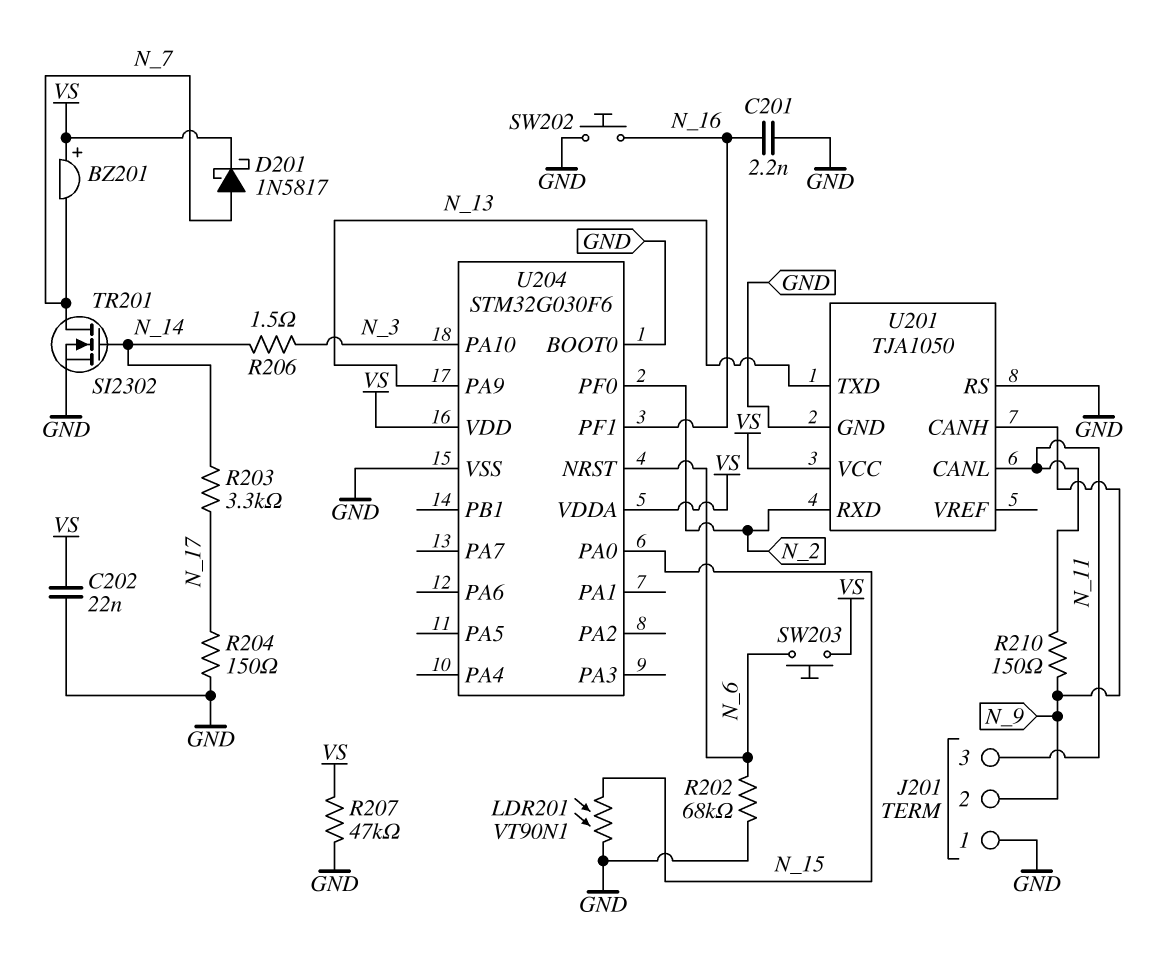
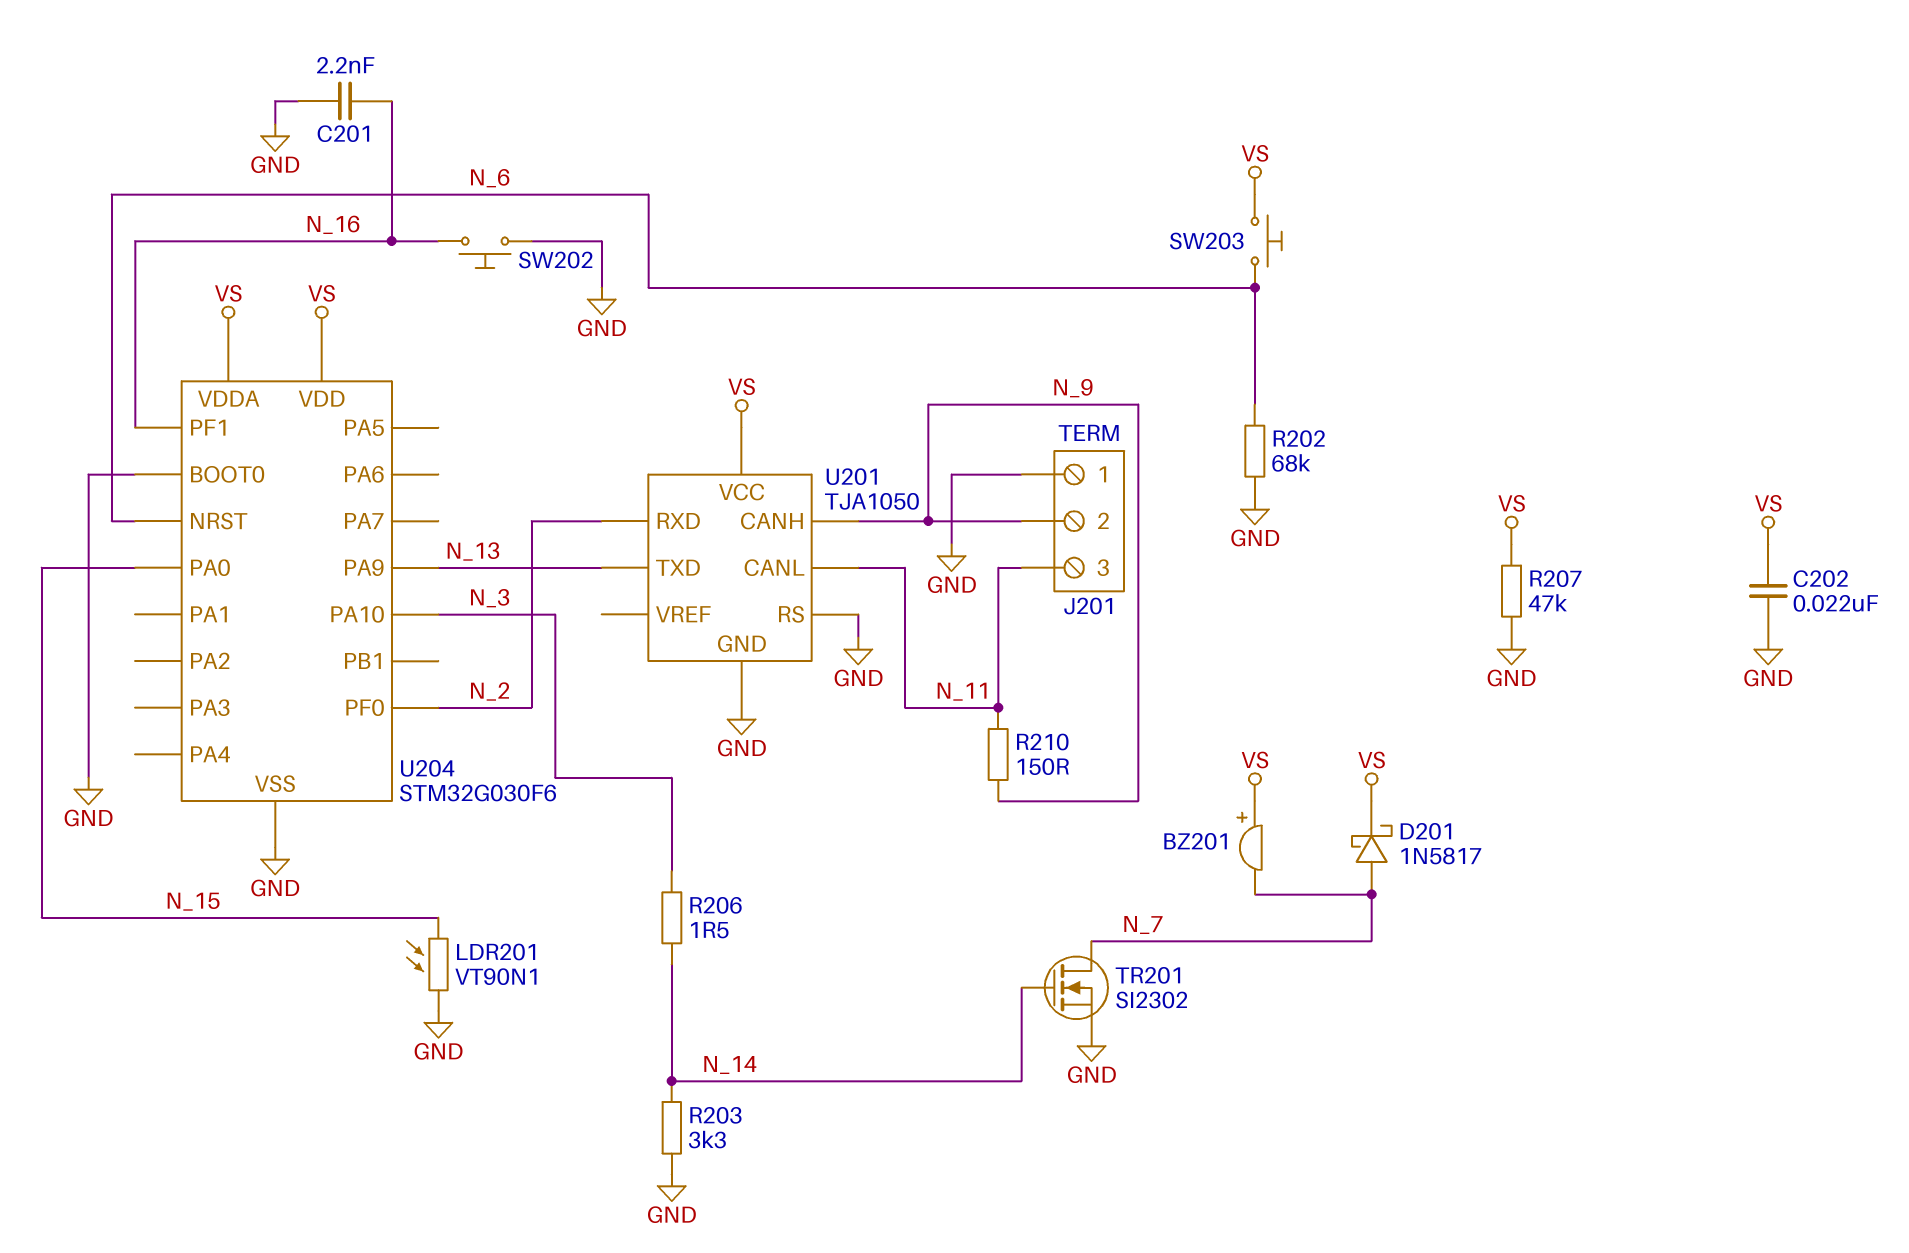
R203: 3.3k (N_14, N_17) -> 3.3k (GND, N_14)
R204: 150 (GND, N_17) -> none

